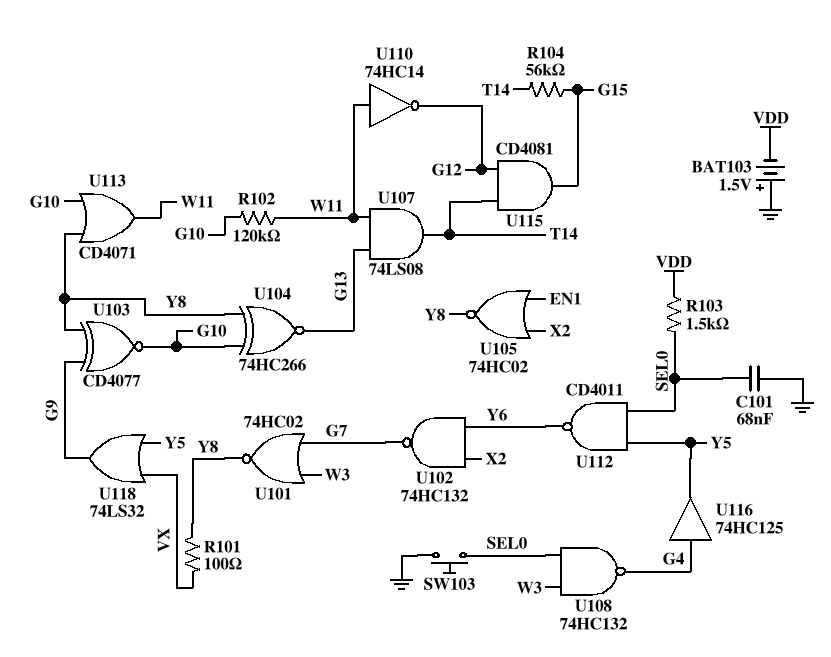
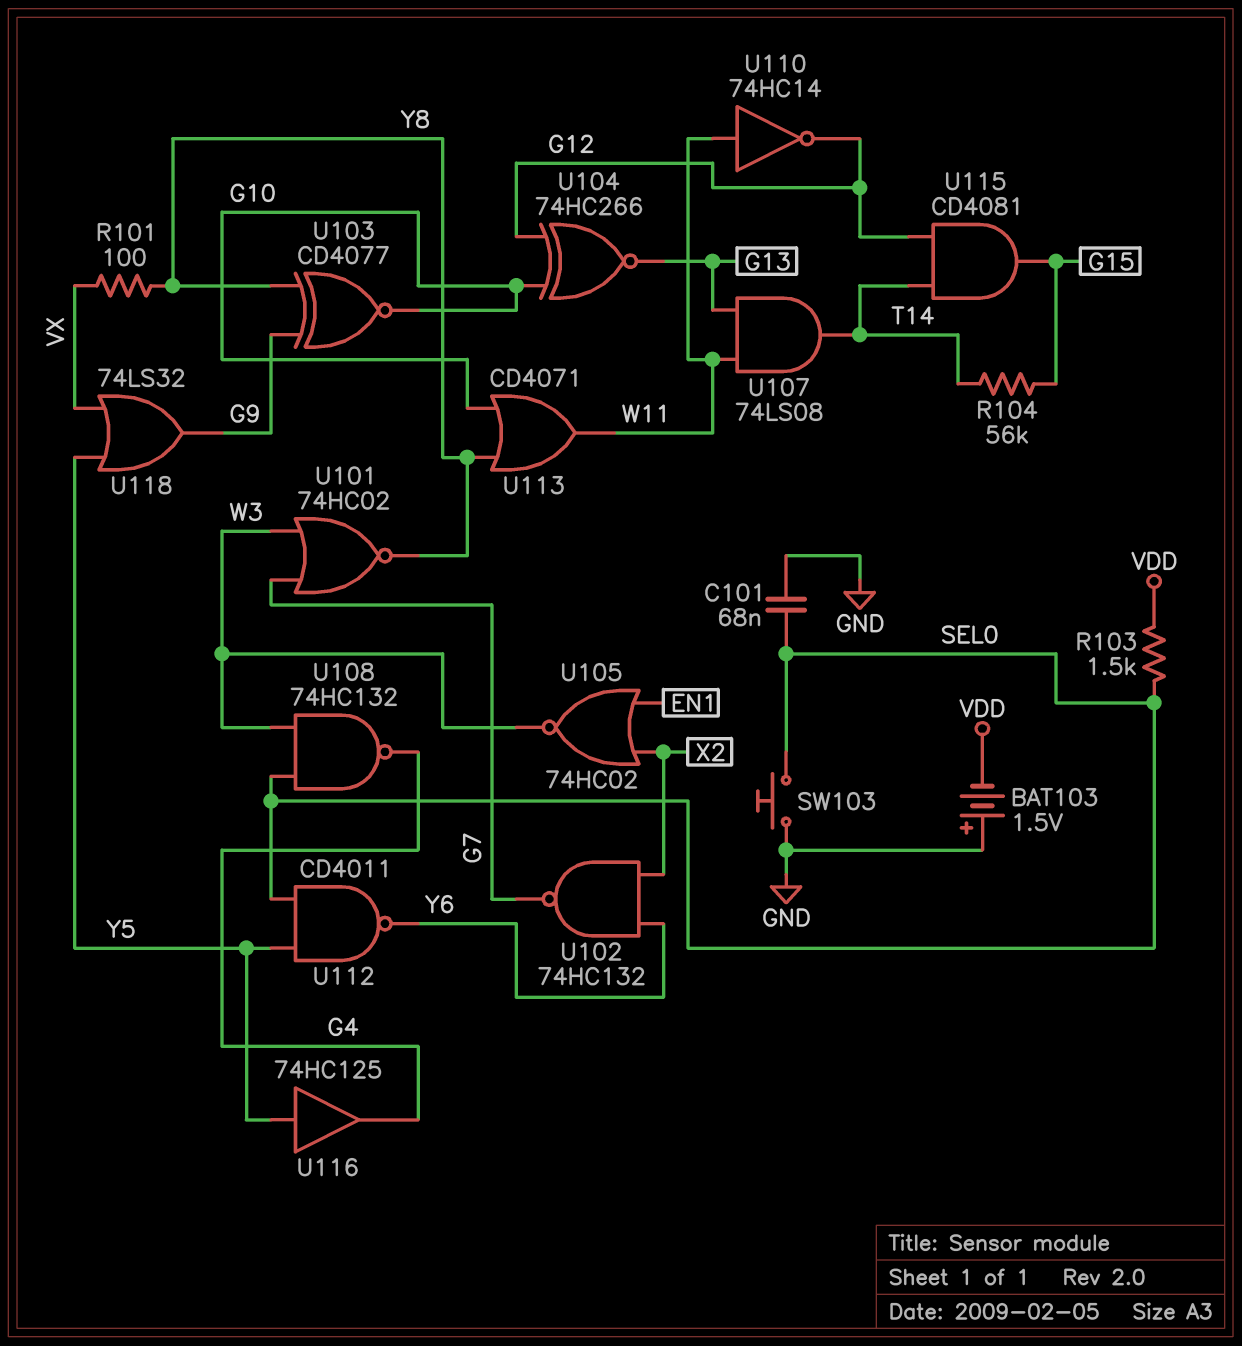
R102: 120k (G10, W11) -> none
U104: XNOR 74HC266 (in G10, in Y8, out G13) -> XNOR 74HC266 (in G10, in G12, out G13)
U105: NOR 74HC02 (in EN1, in X2, out Y8) -> NOR 74HC02 (in EN1, in X2, out W3)
U116: buffer 74HC125 (in G4, out Y5) -> buffer 74HC125 (in Y5, out G4)

